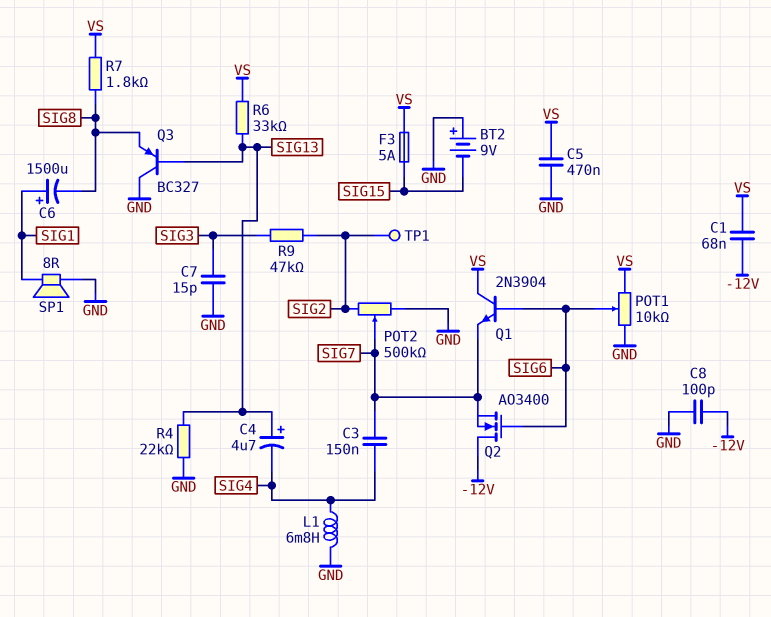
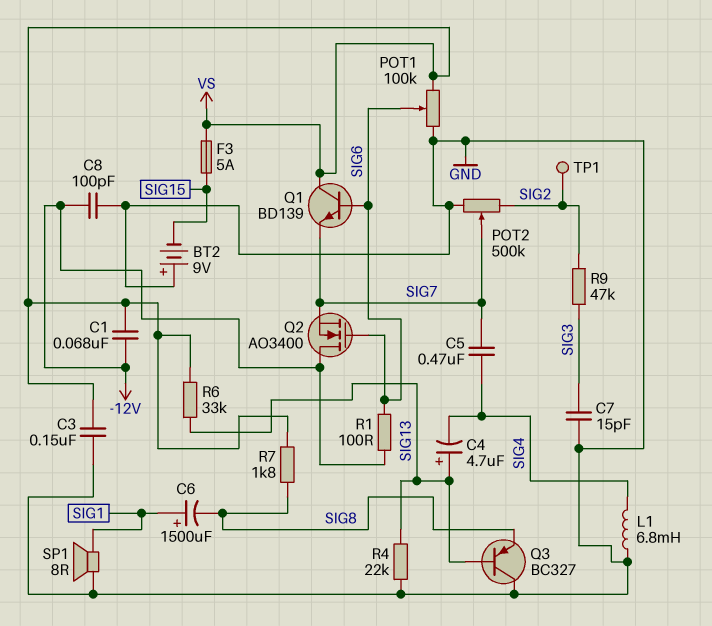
C3: 150nF (SIG4, SIG7) -> 150nF (GND, VS)
C5: 470nF (GND, VS) -> 470nF (SIG4, SIG7)
POT1: 10k (GND, VS, wiper SIG6) -> 100k (GND, VS, wiper SIG6)
Q1: NPN 2N3904 (B SIG6, C VS, E SIG7) -> NPN BD139 (B SIG6, C VS, E SIG7)
R1: none -> 100 (-12V, SIG6)

